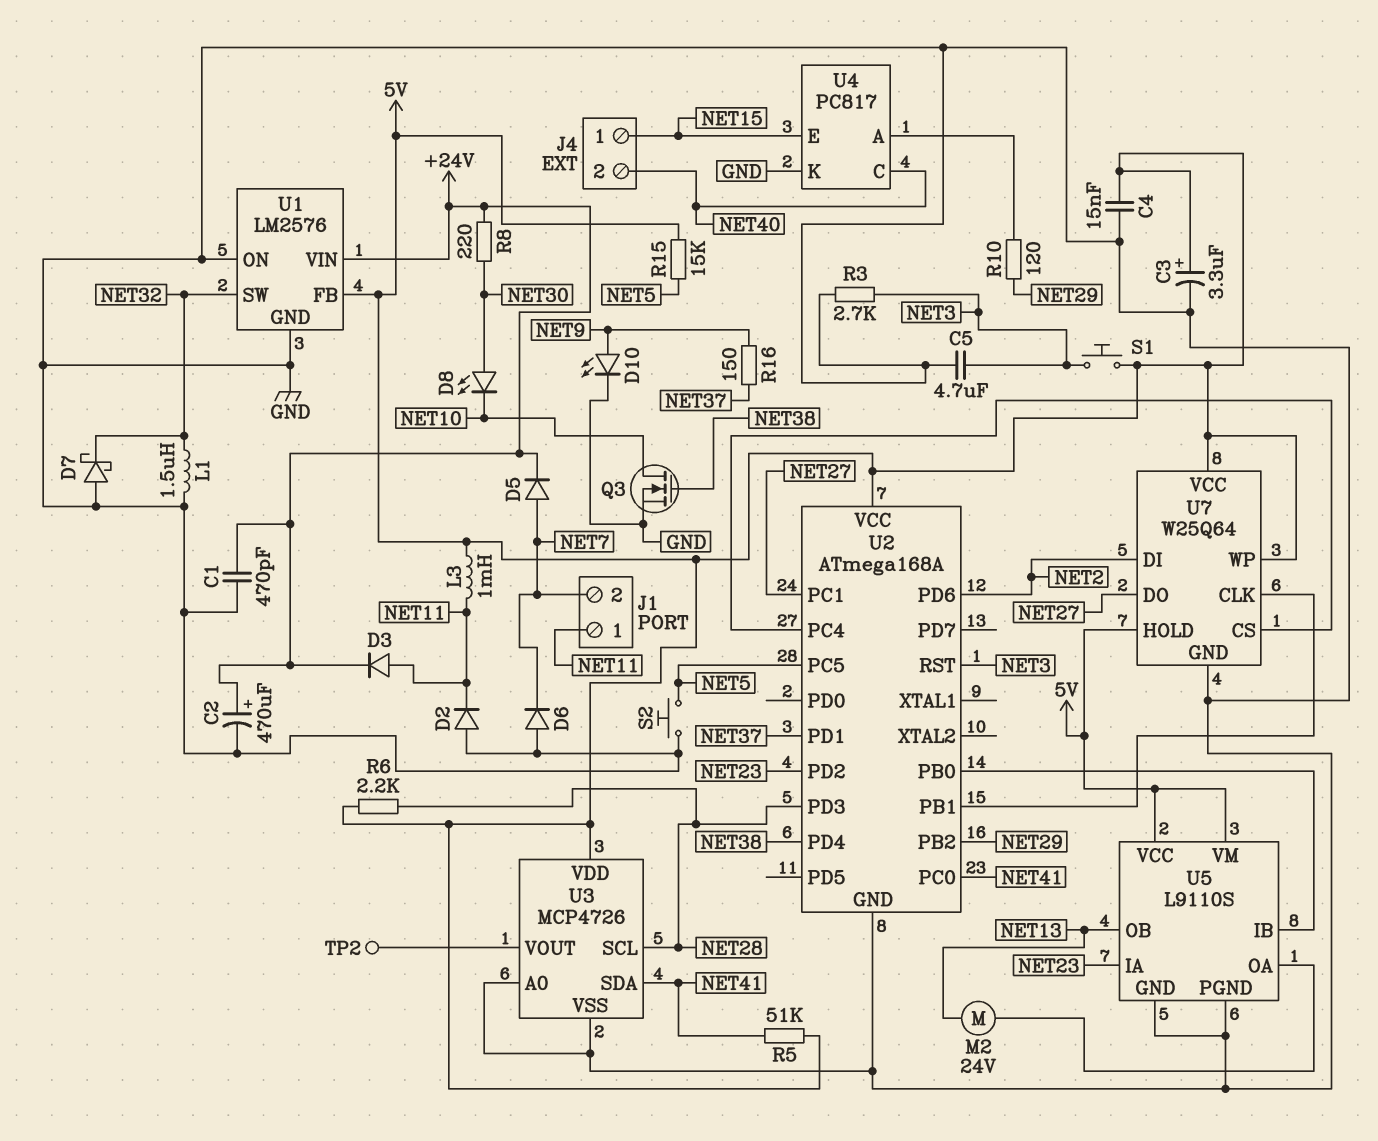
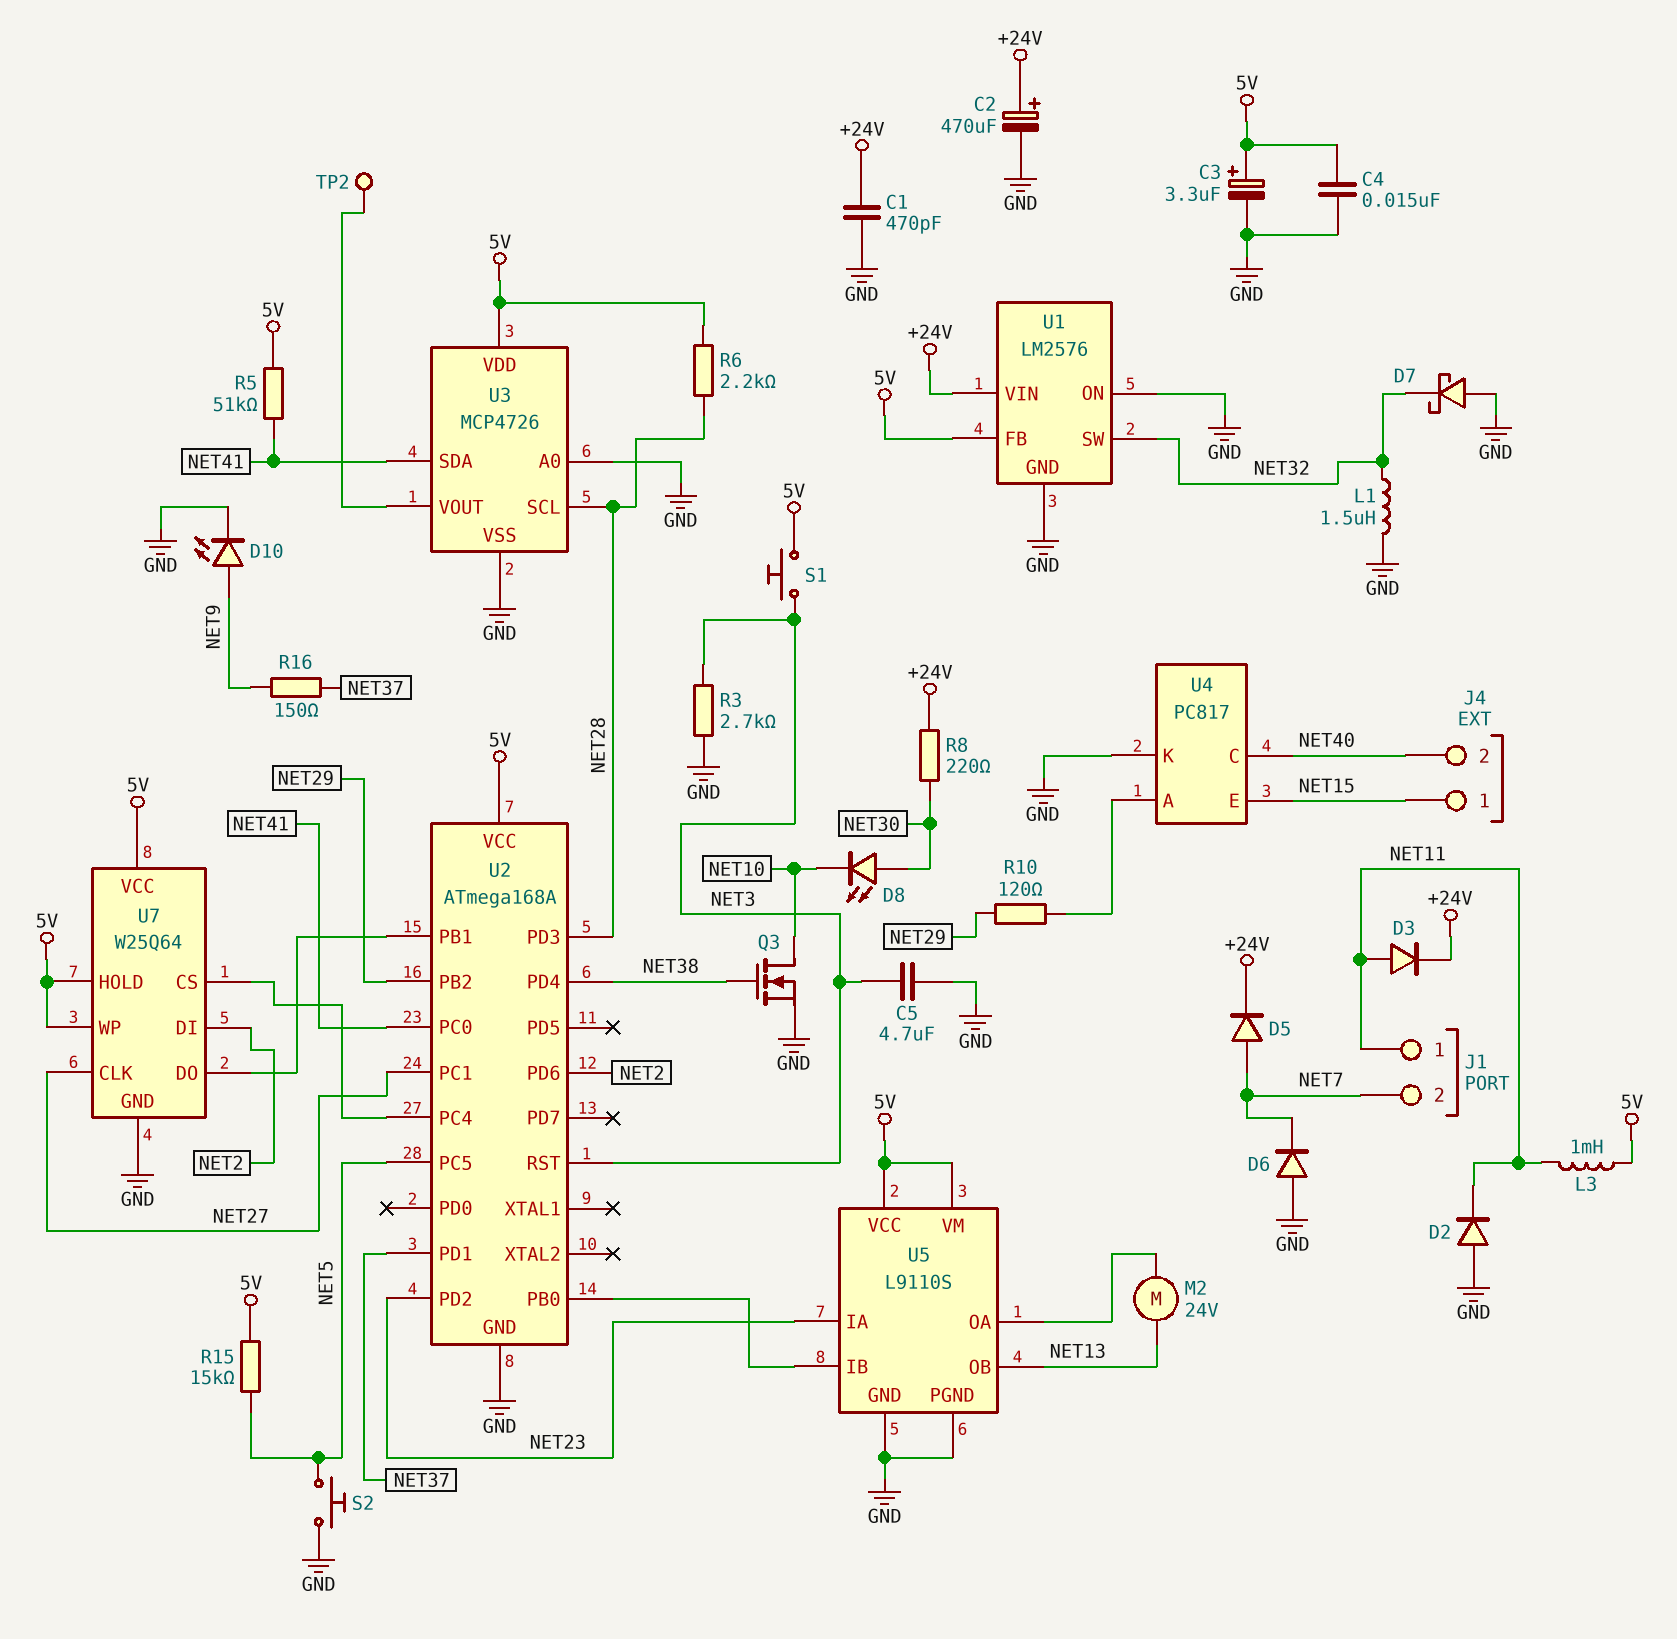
U7 pin CLK: U2/PB1 -> NET27
U7 pin DO: NET27 -> U2/PB1

